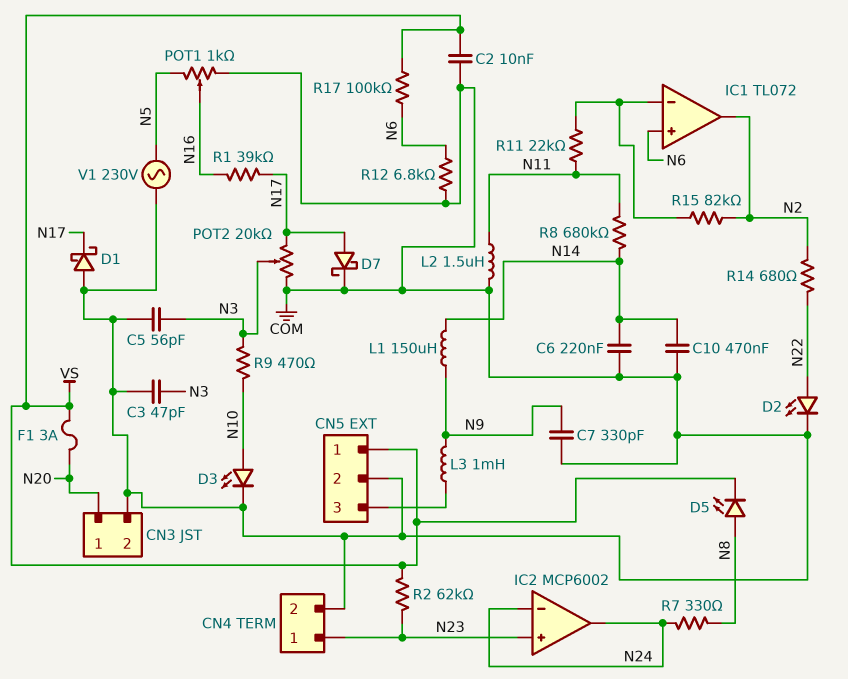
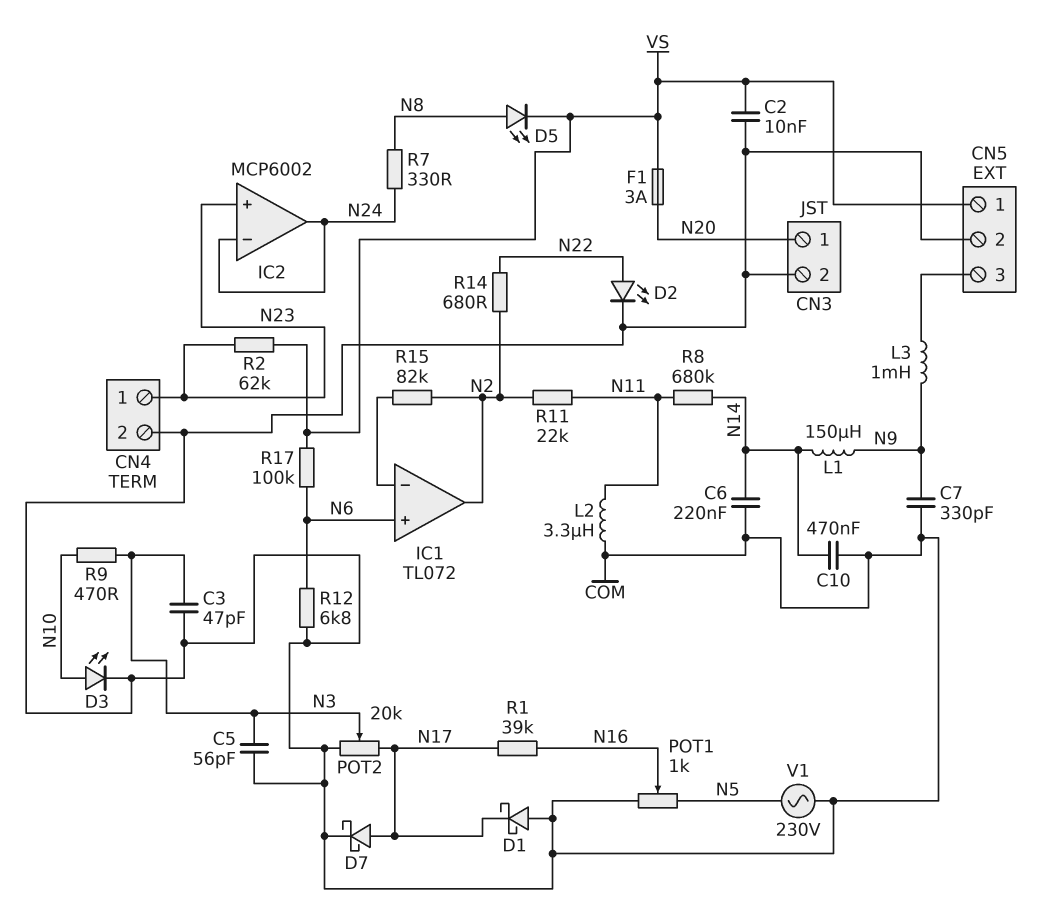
L2: 1.5uH (COM, N11) -> 3.3uH (COM, N11)
R11: 22k (IC1/in-, N11) -> 22k (N2, N11)

